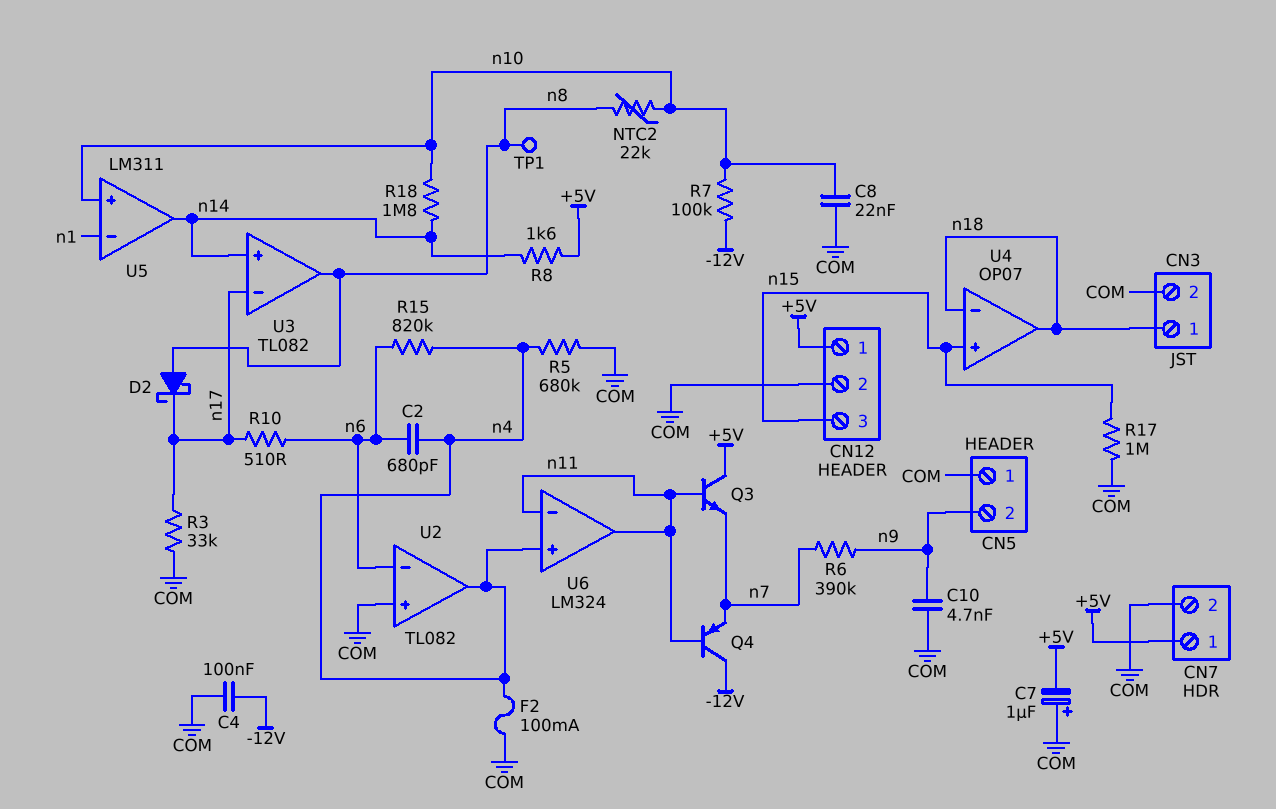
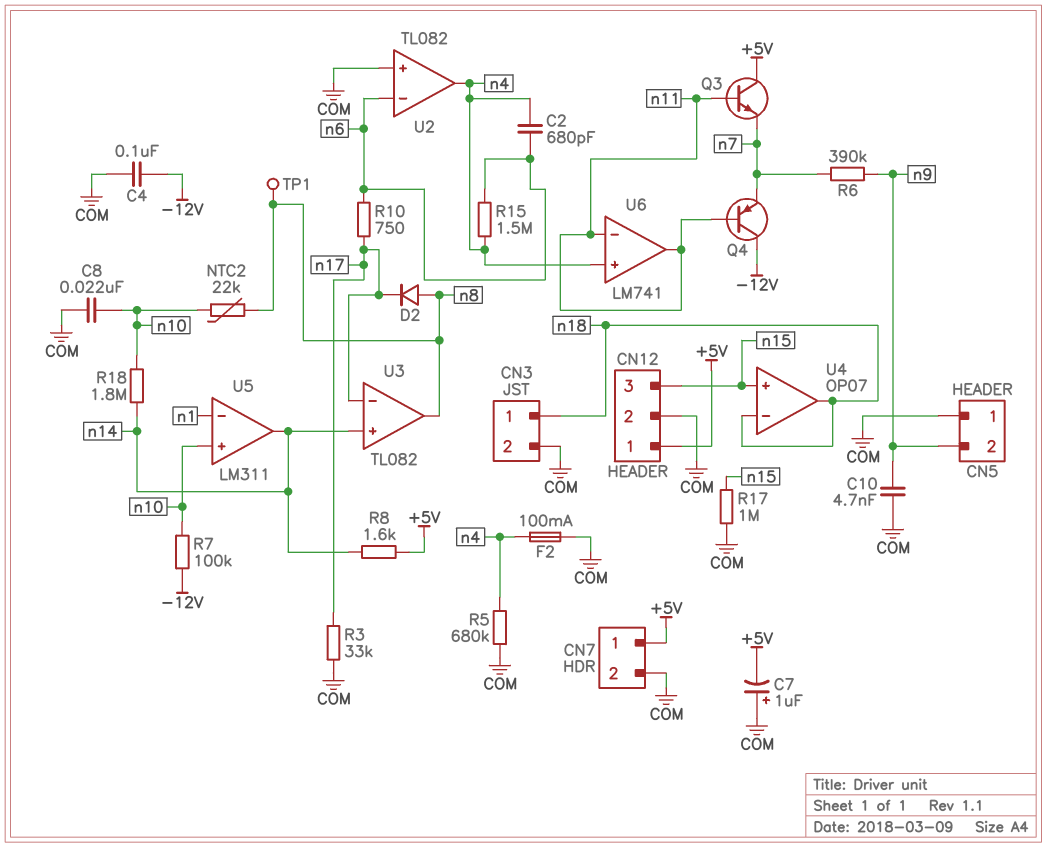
D2: schottky (A n8, K n17) -> diode (A n8, K n17)
R10: 510 (n6, n17) -> 750 (n6, n17)
R15: 820k (n4, n6) -> 1.5M (n4, n6)
U6: LM324 -> LM741

